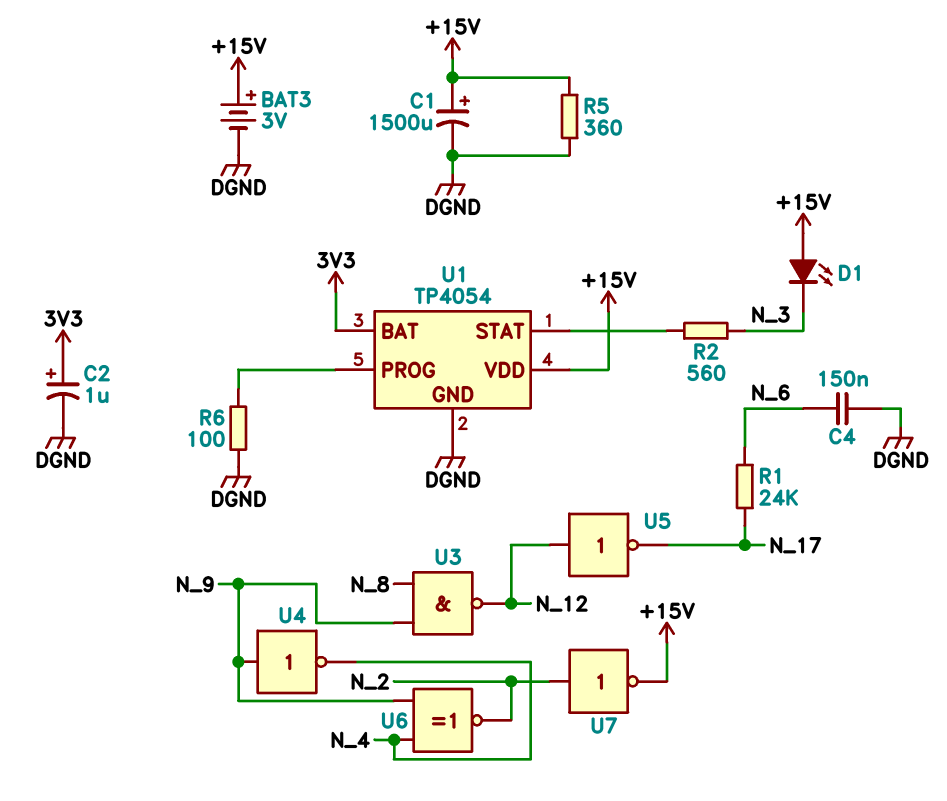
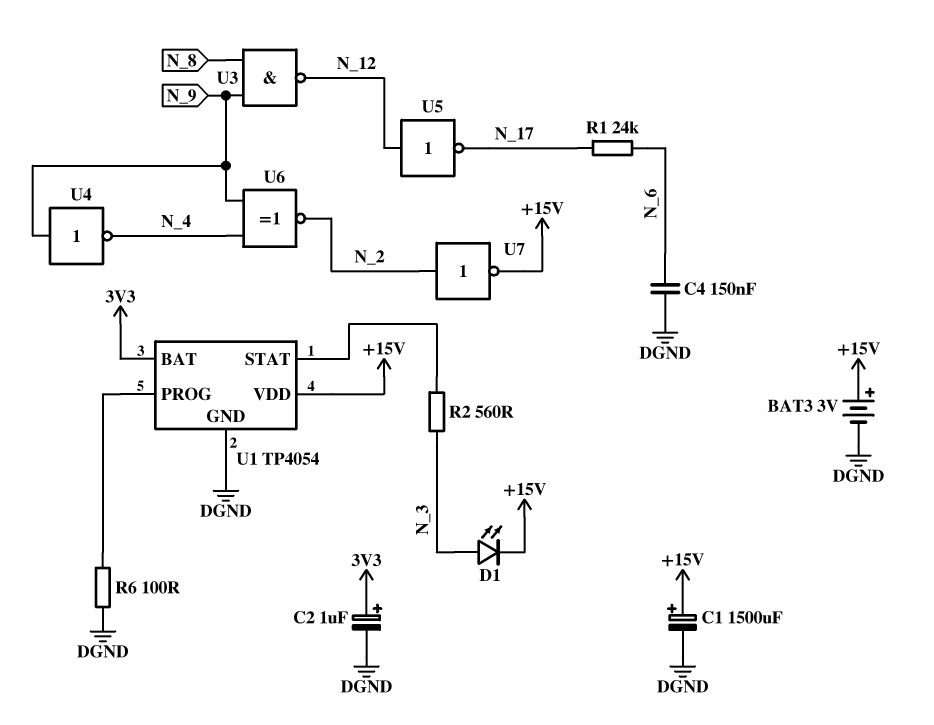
D1: LED (A +15V, K N_3) -> LED (A N_3, K +15V)
R5: 360 (+15V, DGND) -> none

